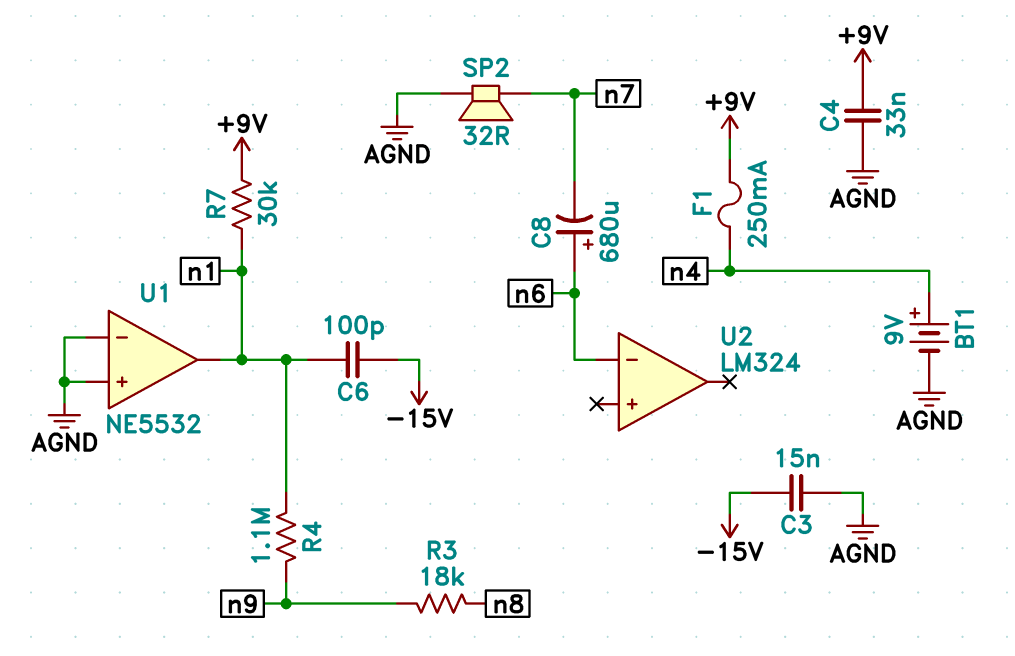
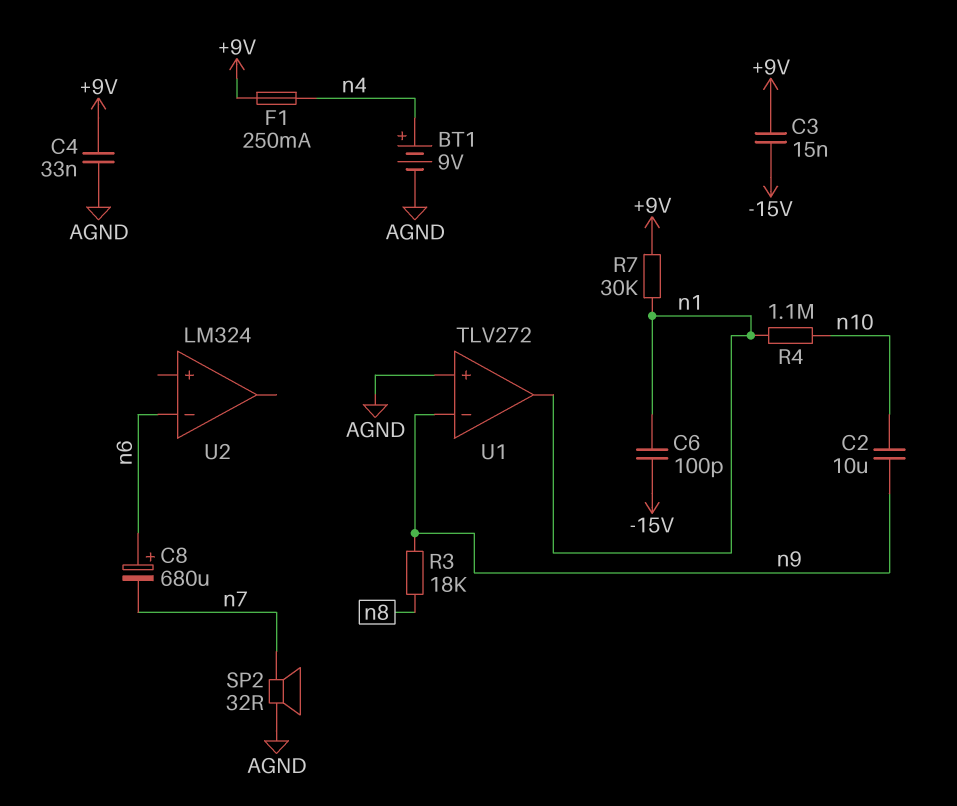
C2: none -> 10uF (n9, n10)
C3: 15nF (-15V, AGND) -> 15nF (+9V, -15V)
R4: 1.1M (n1, n9) -> 1.1M (n1, n10)
U1: NE5532 -> TLV272
U1 pin in-: AGND -> n9

